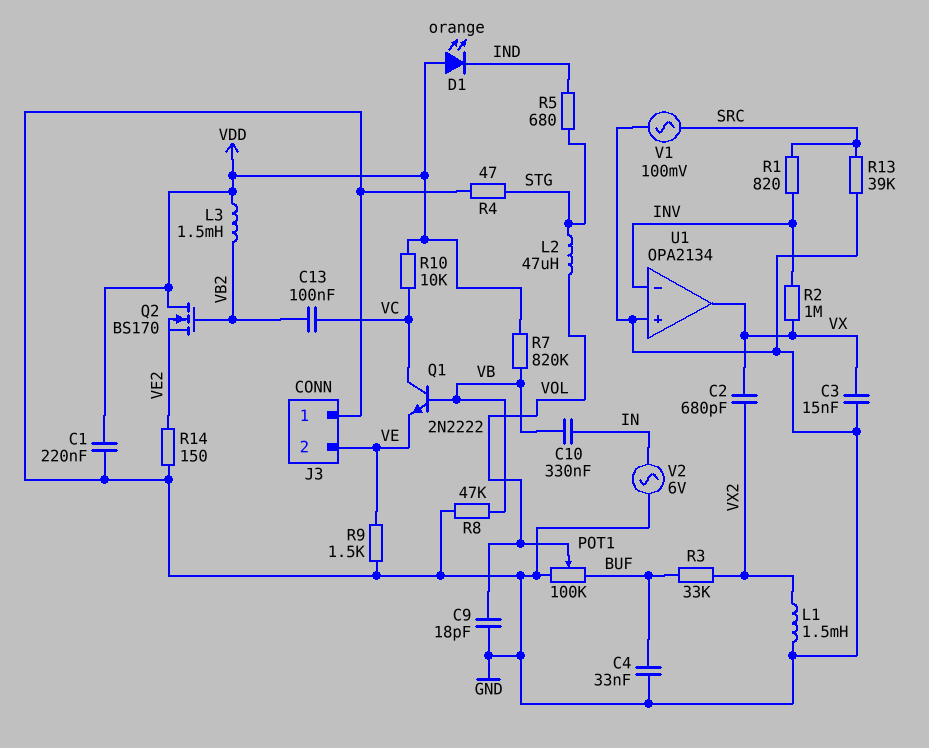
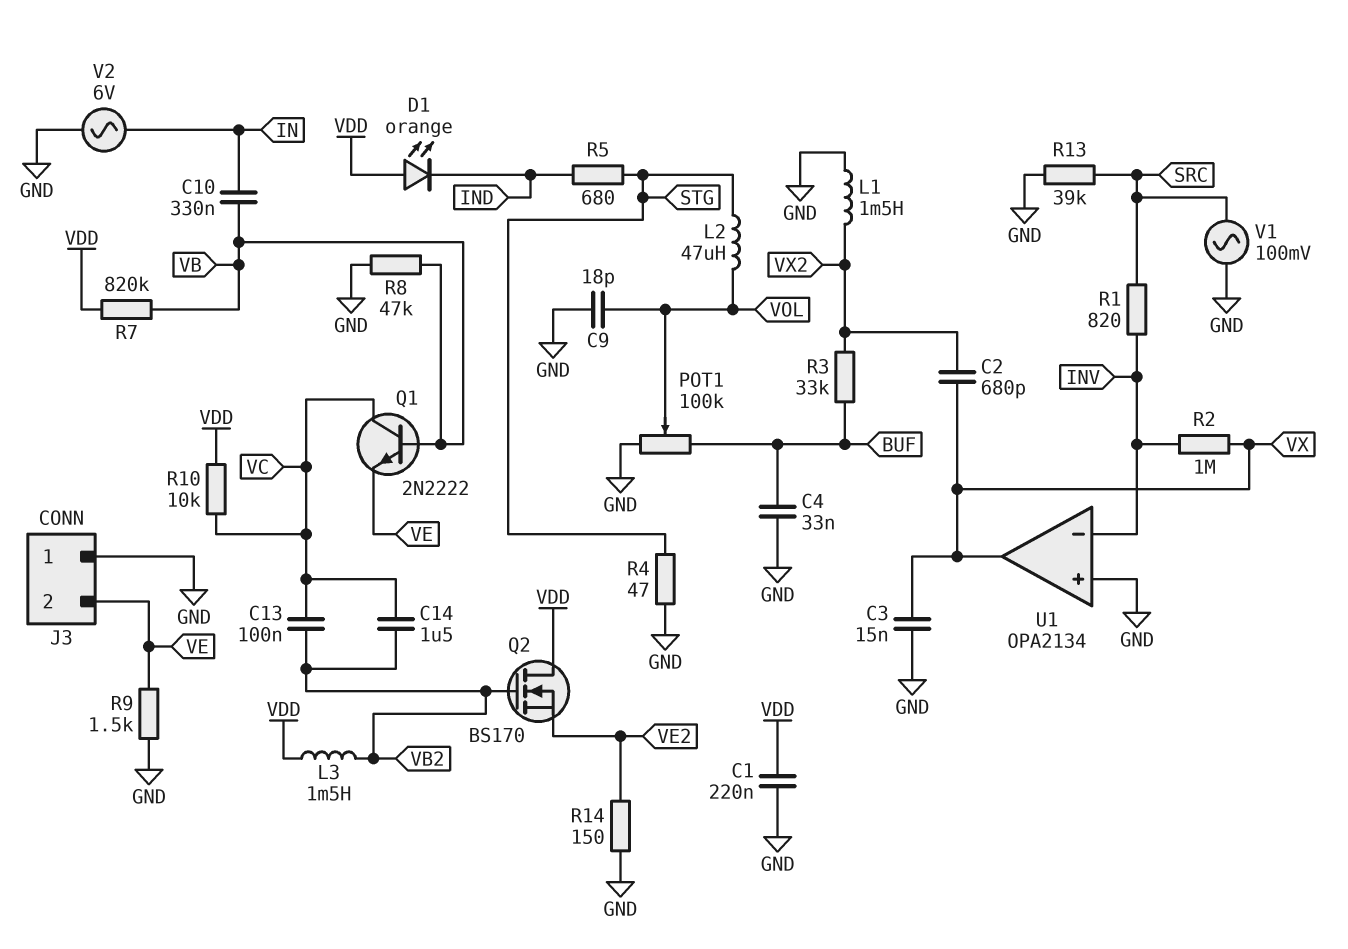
C14: none -> 1.5uF (VB2, VC)

